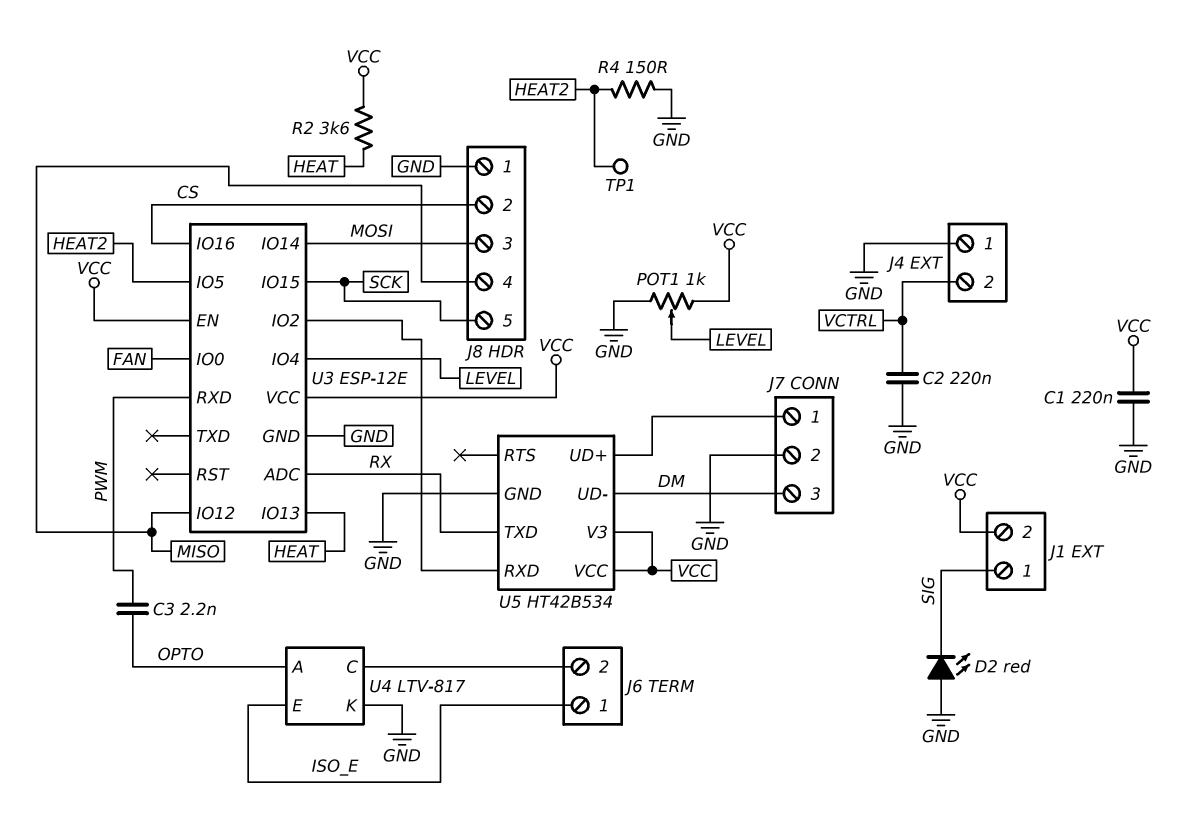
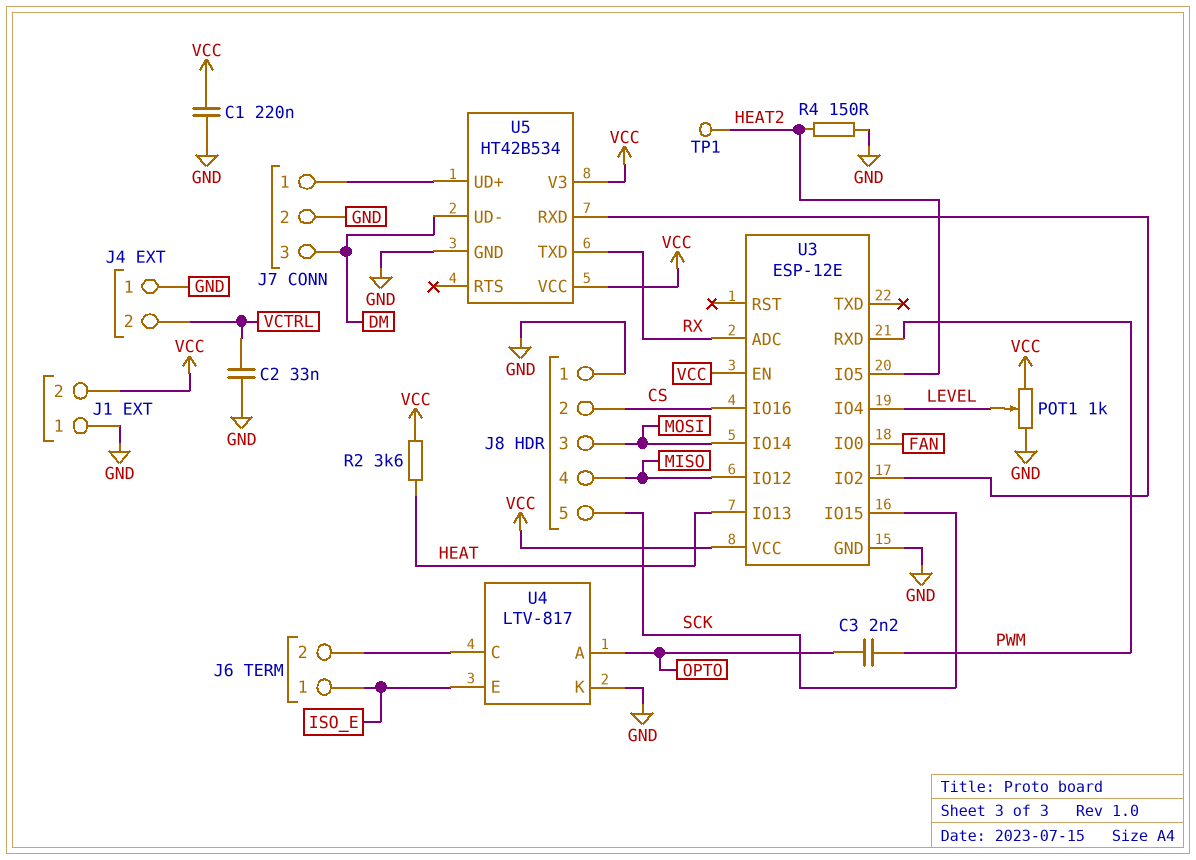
C2: 220nF (GND, VCTRL) -> 33nF (GND, VCTRL)
D2: LED red (A GND, K SIG) -> none
J1 pin 1: SIG -> GND

